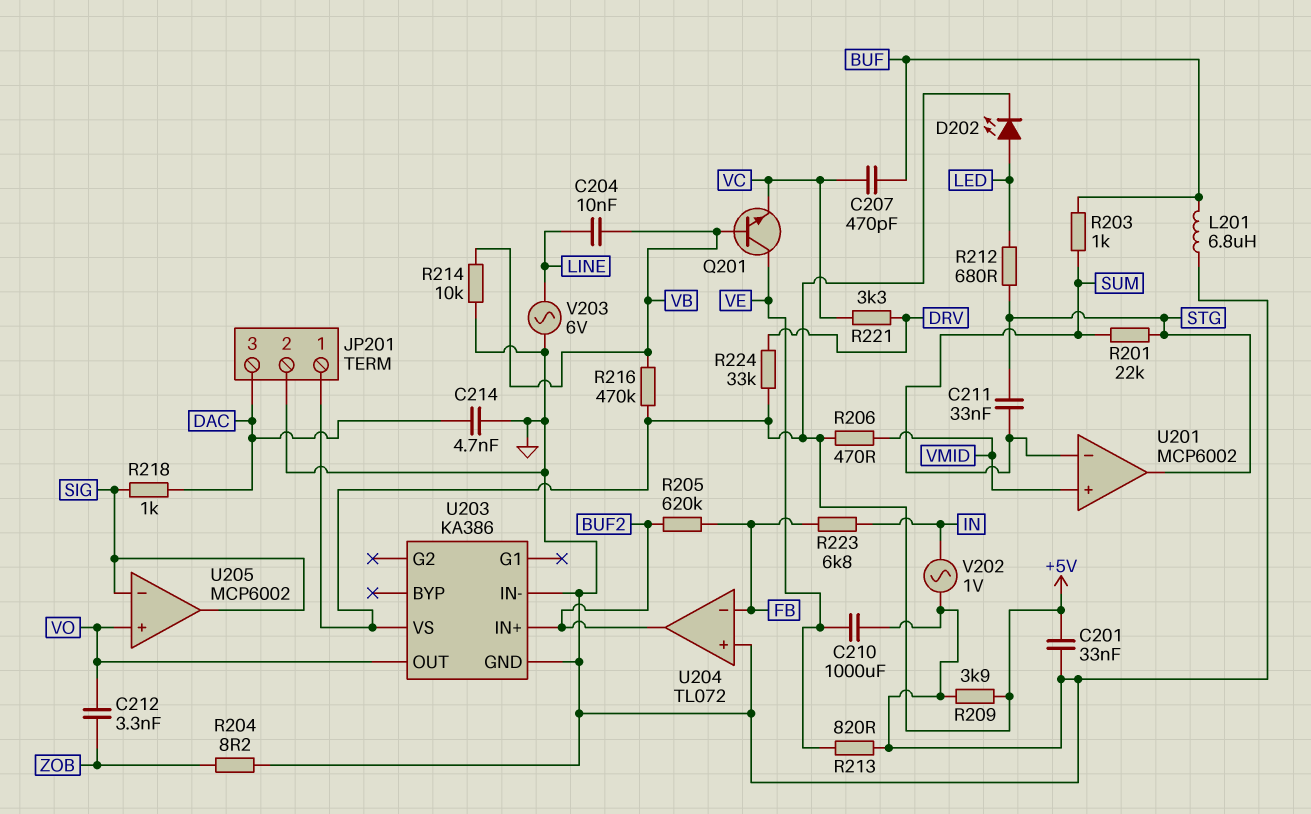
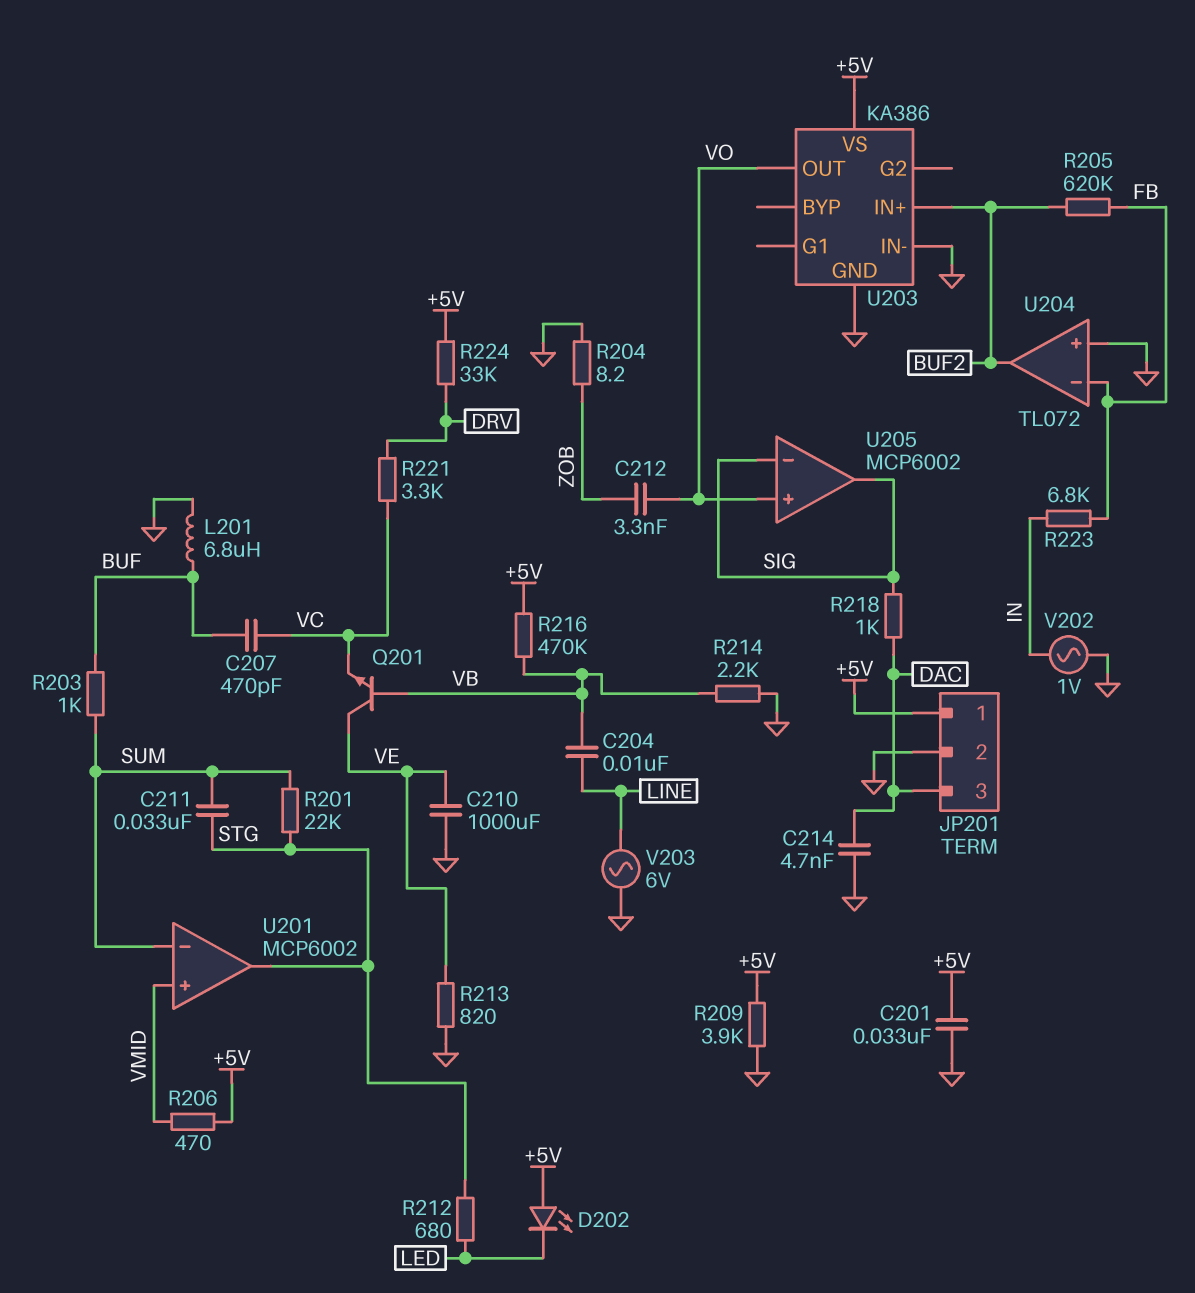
D202: LED (A LED, K +5V) -> LED (A +5V, K LED)
R214: 10k (GND, VB) -> 2.2k (GND, VB)

